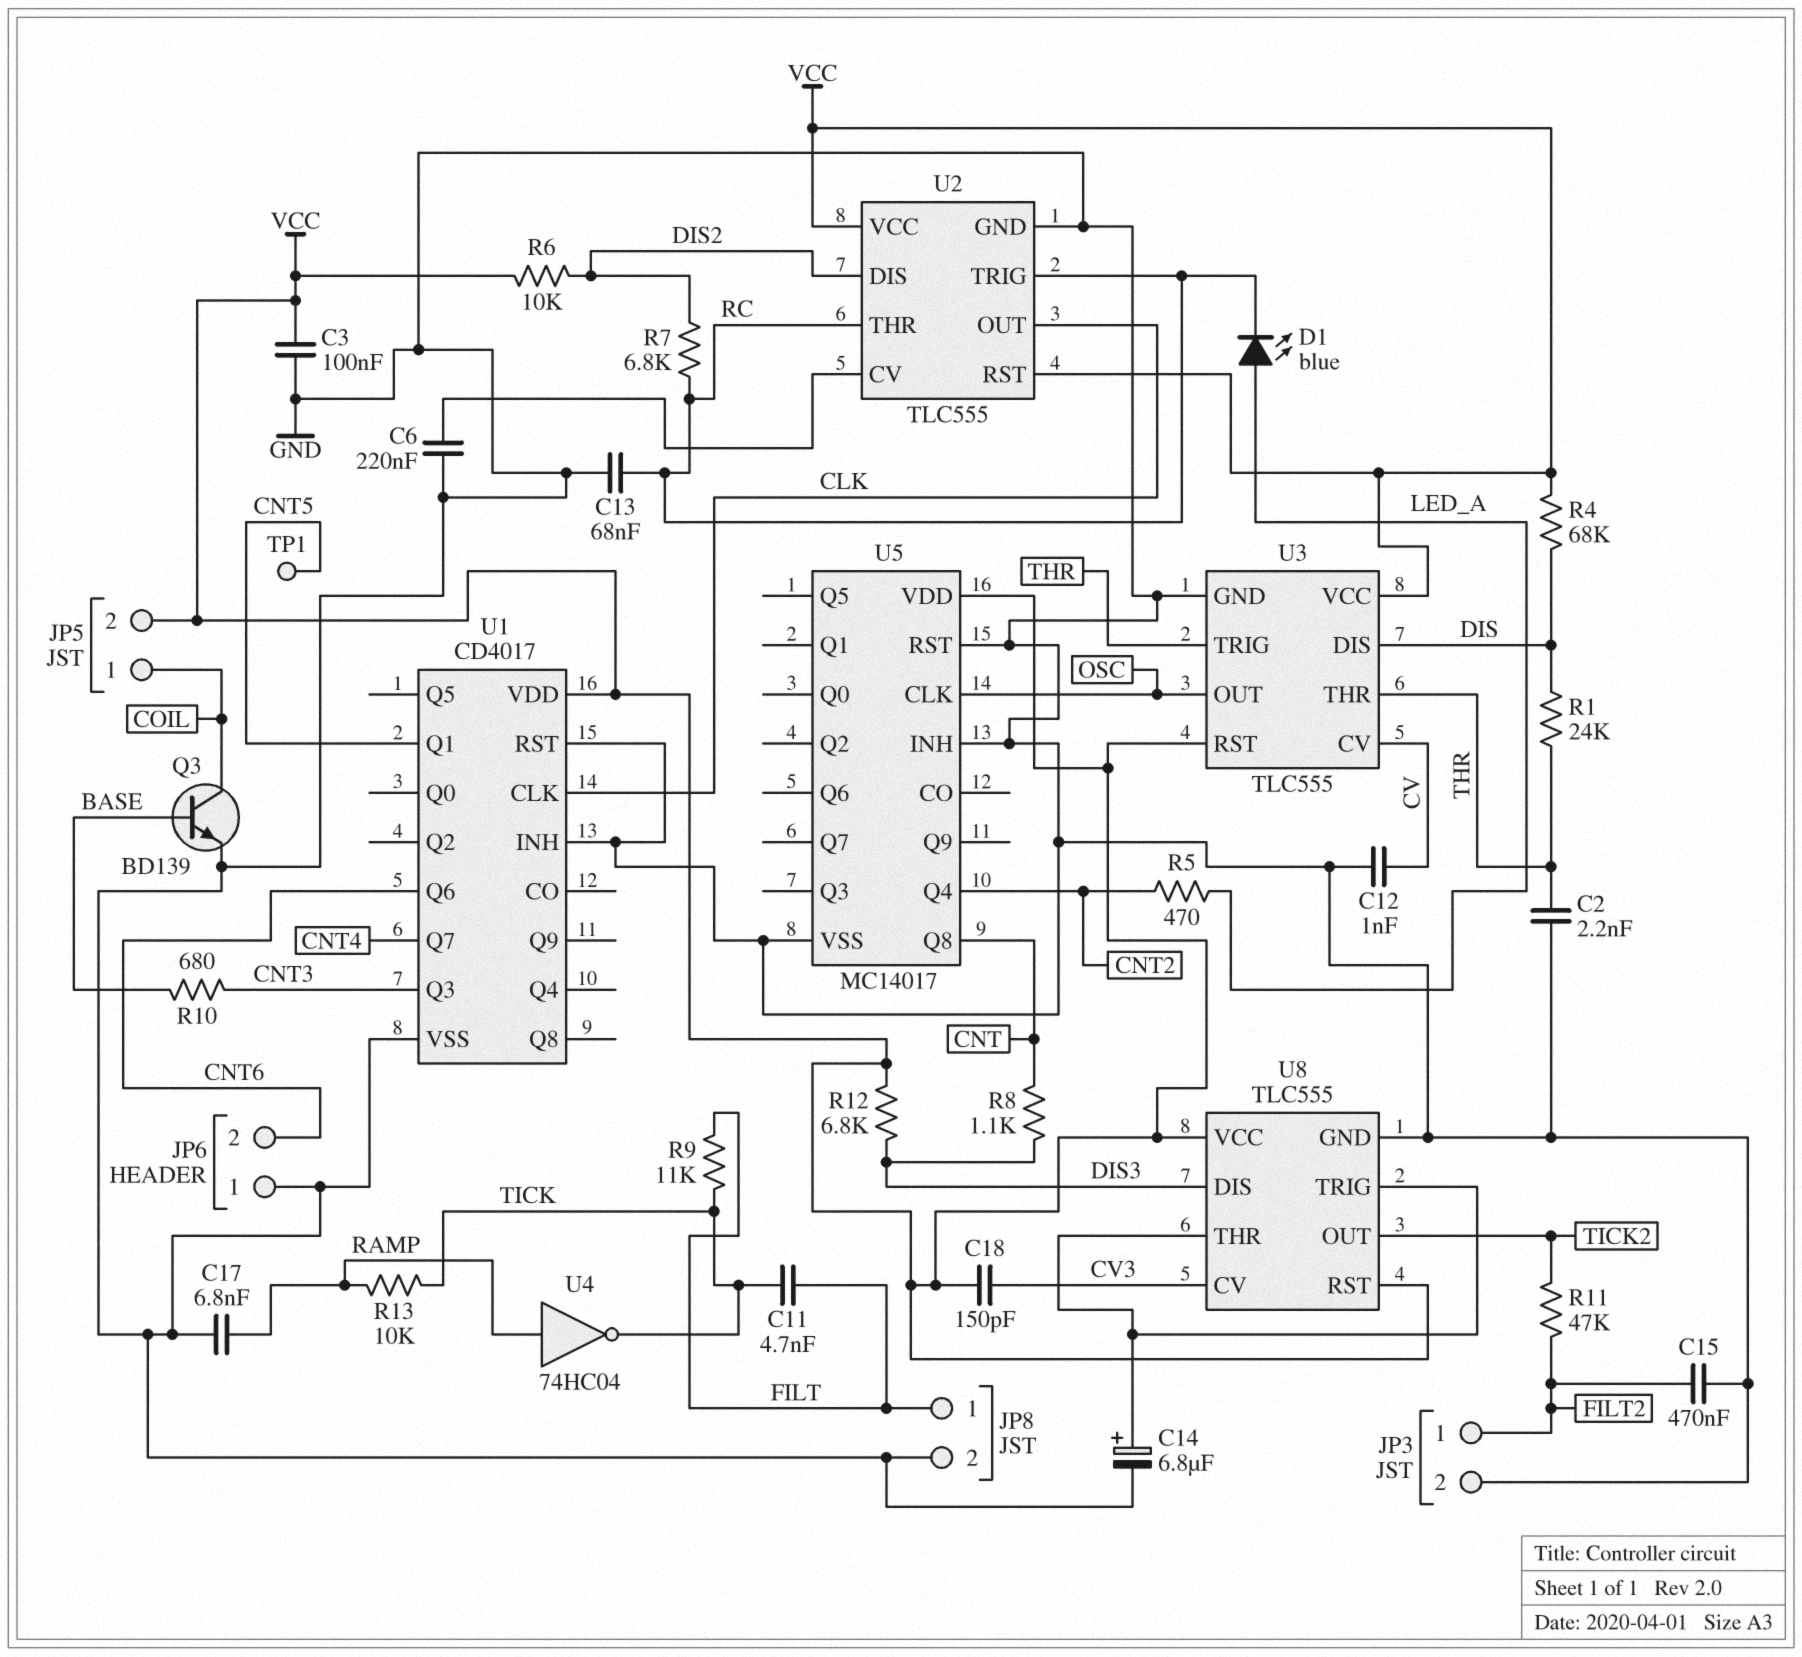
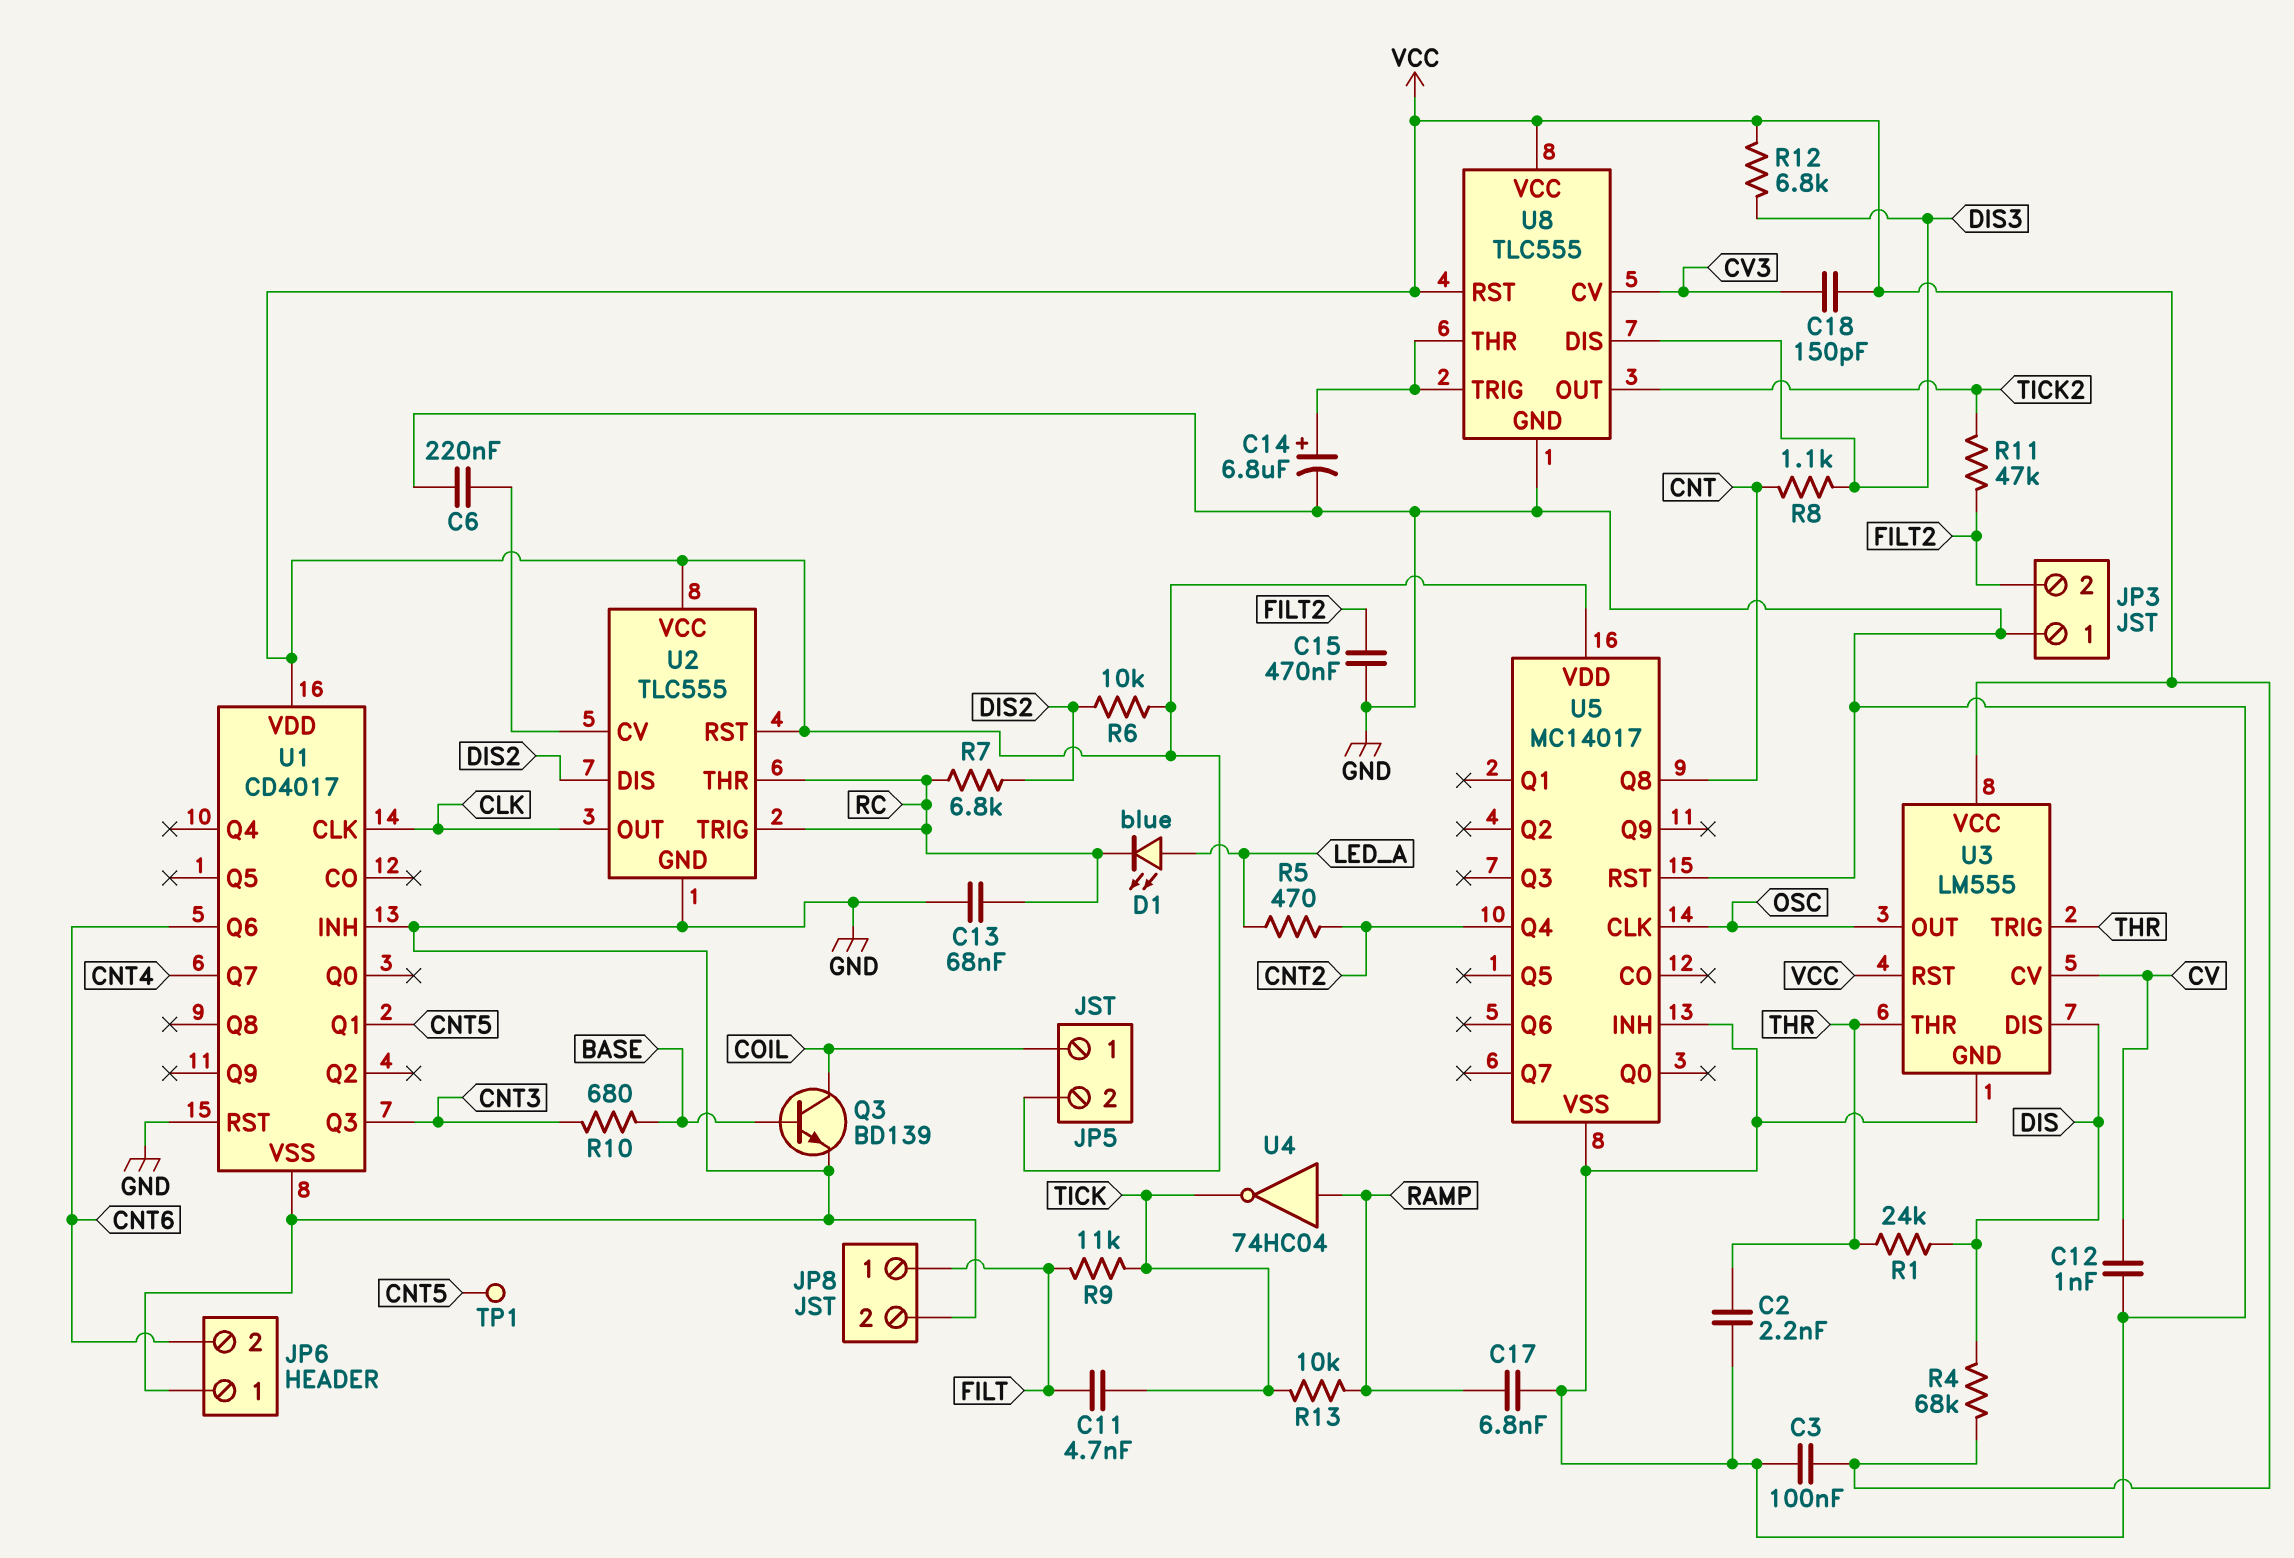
JP3 pin 1: FILT2 -> GND
JP3 pin 2: GND -> FILT2
U3: TLC555 -> LM555

